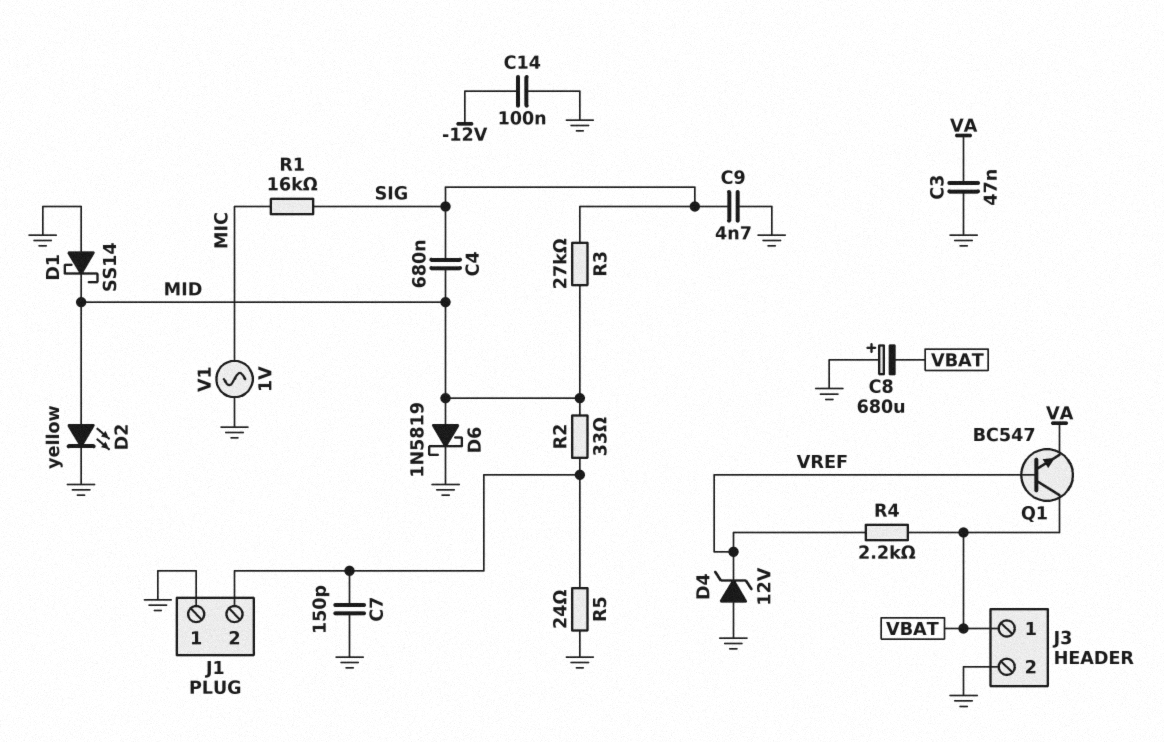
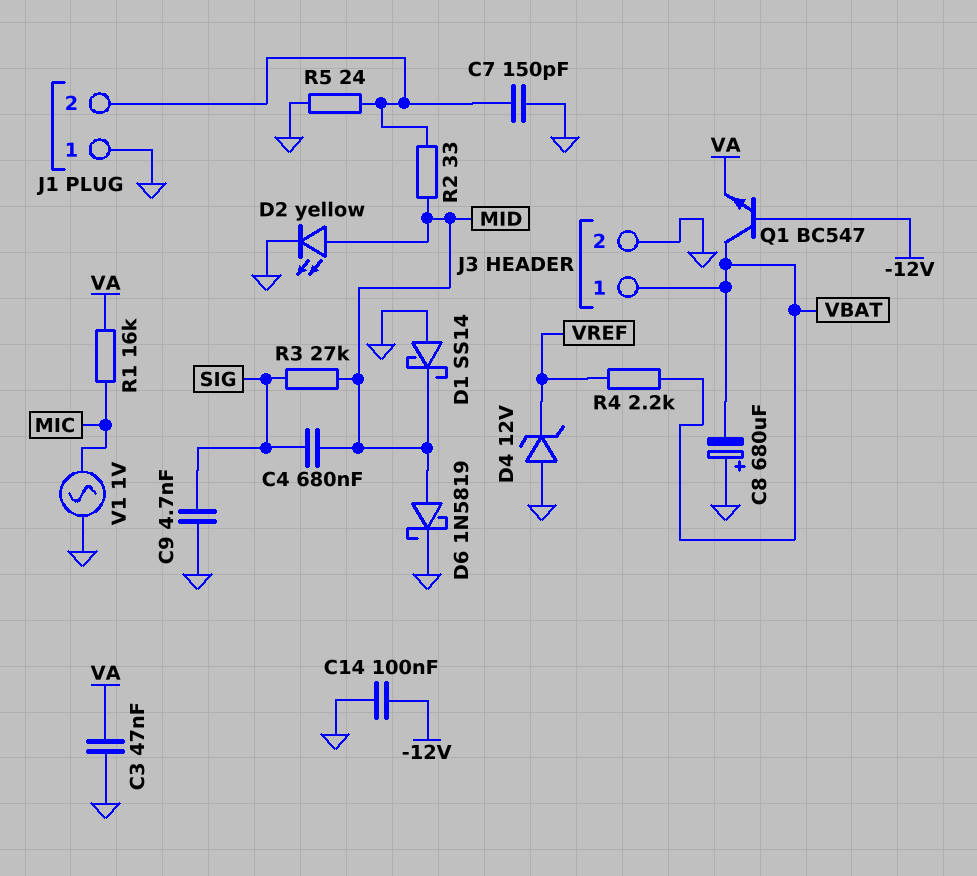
Q1: NPN BC547 (B VREF, C VBAT, E VA) -> NPN BC547 (B -12V, C VBAT, E VA)
R1: 16k (MIC, SIG) -> 16k (MIC, VA)

